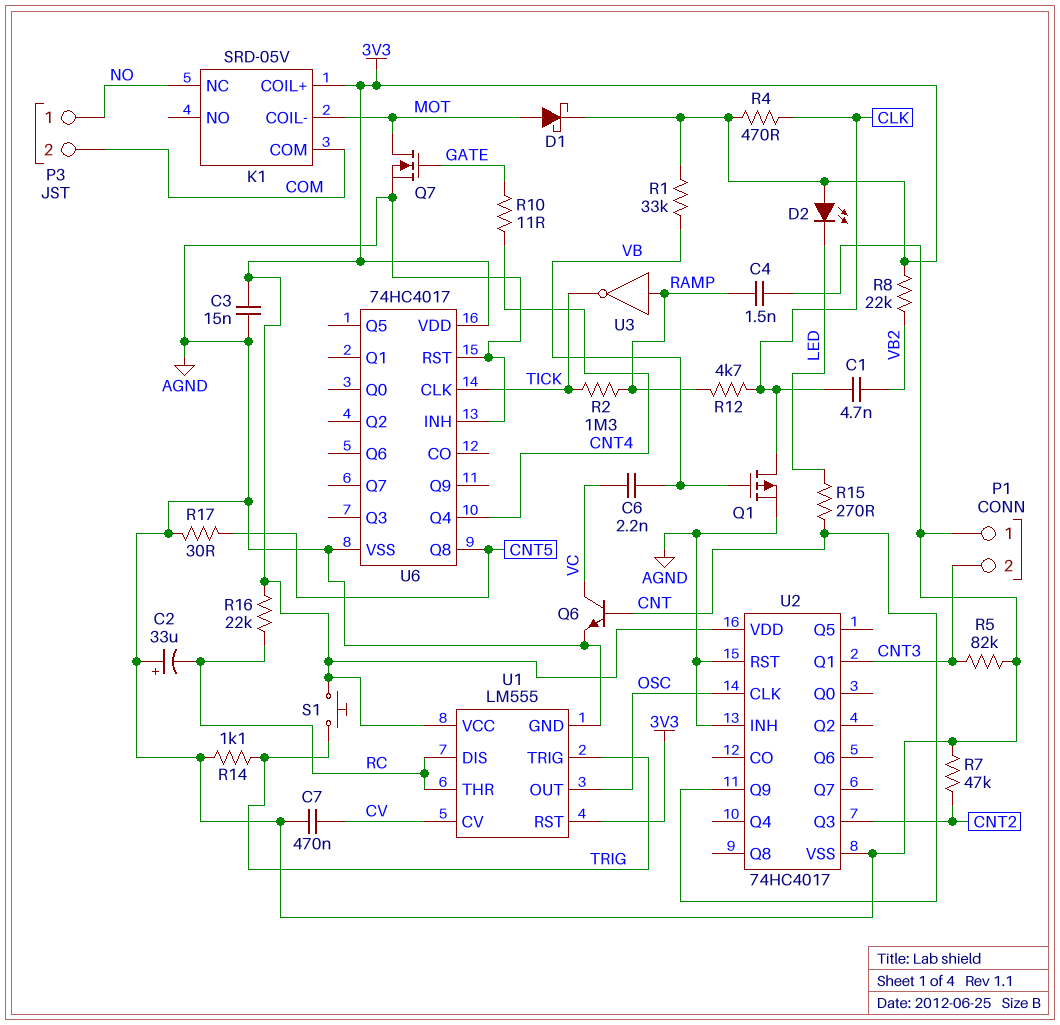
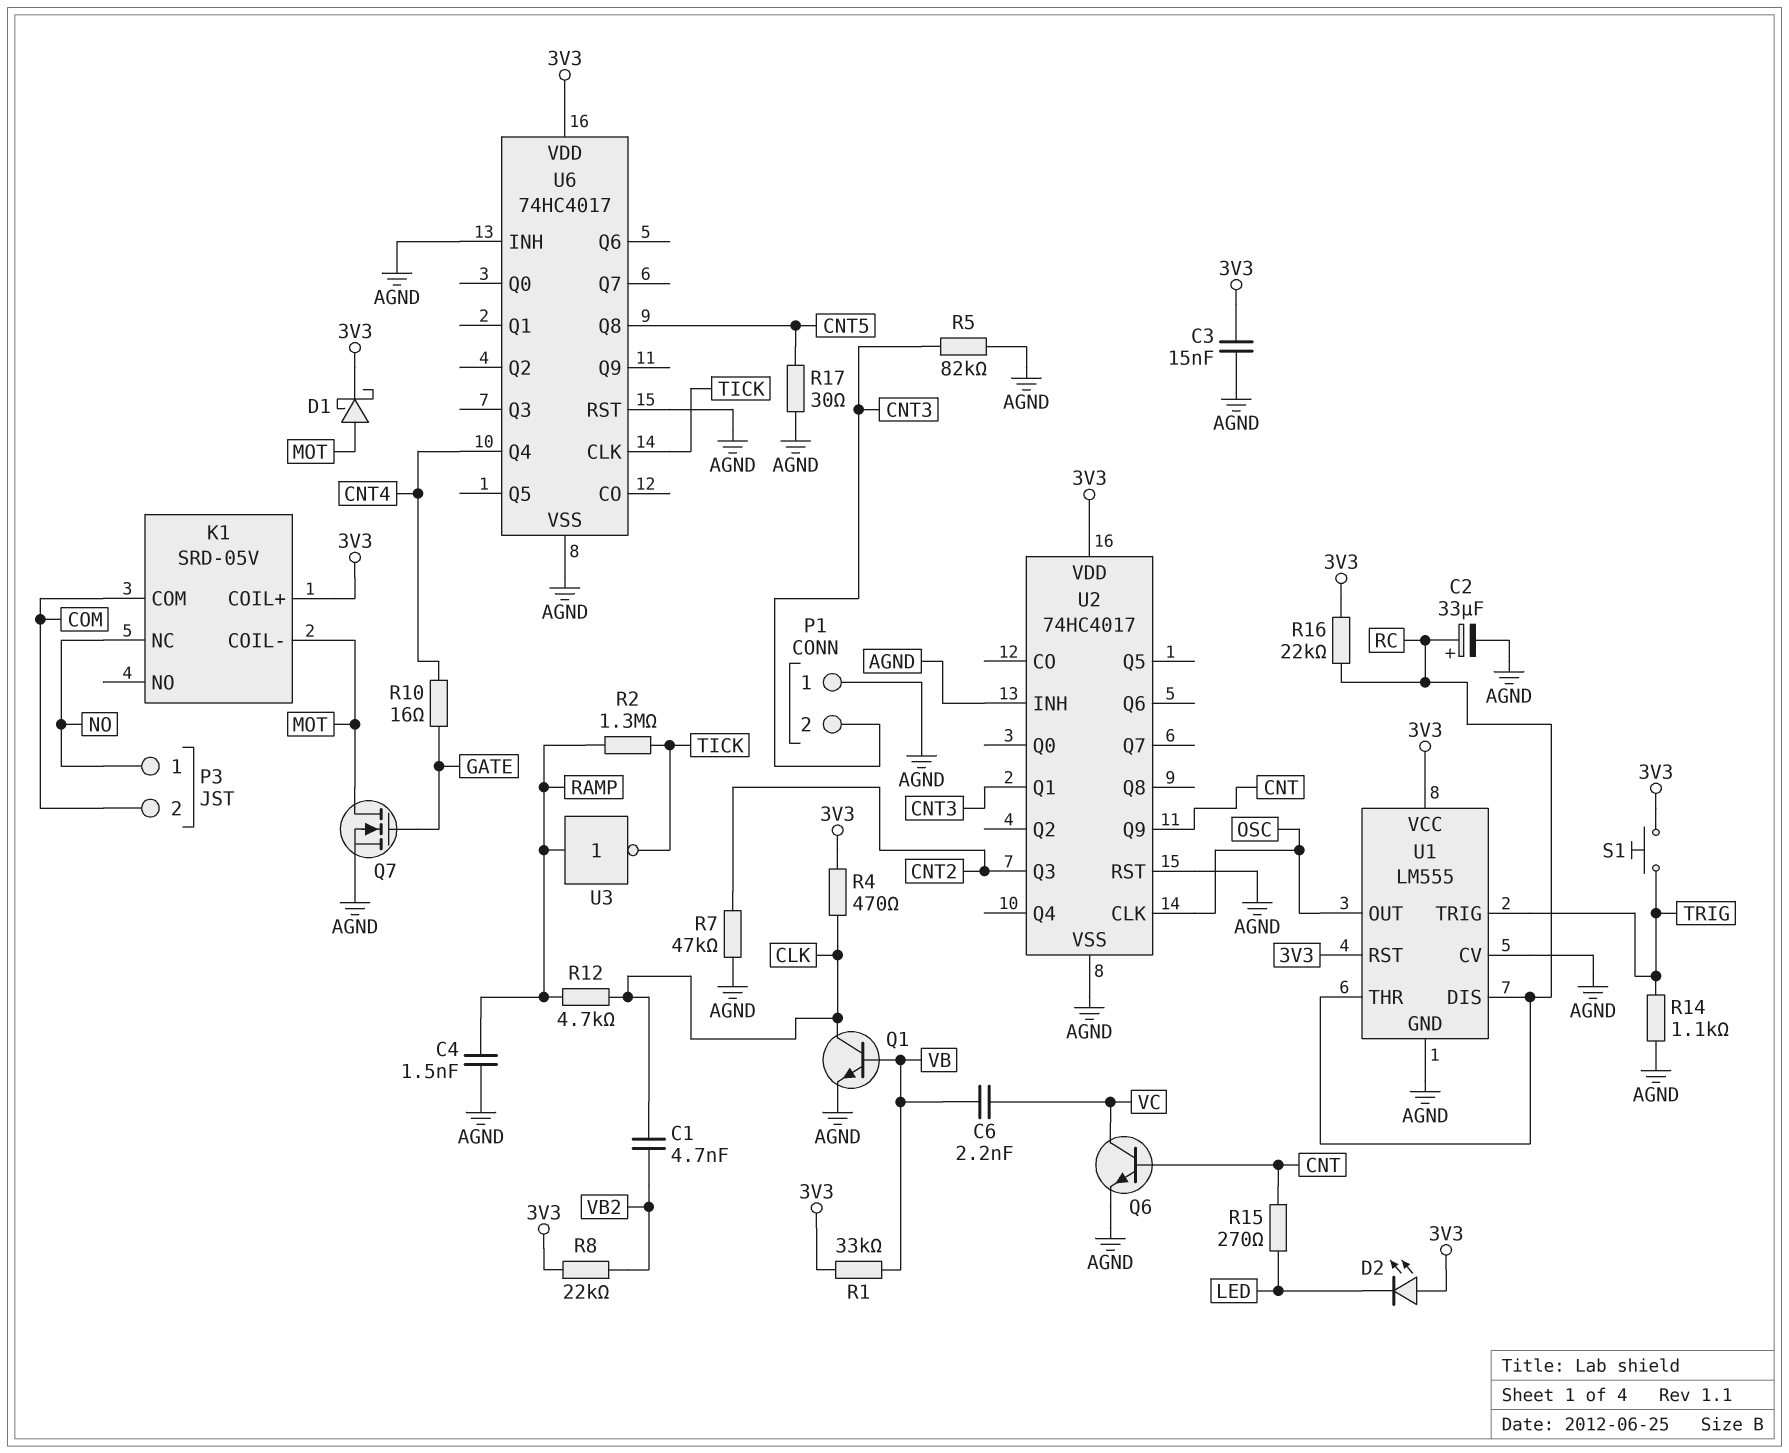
C2: 33uF (plus AGND, minus RC) -> 33uF (plus RC, minus AGND)
C7: 470nF (AGND, CV) -> none
Q1: PMOS (G VB, D CLK, S AGND) -> NPN (B VB, C CLK, E AGND)
R10: 11 (CNT4, GATE) -> 16 (CNT4, GATE)
U1 pin CV: CV -> AGND

